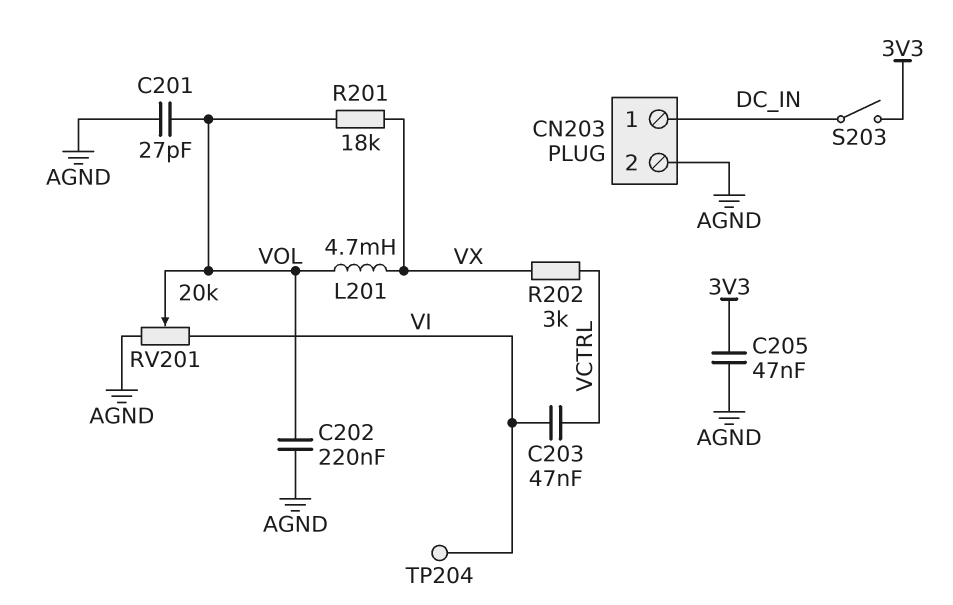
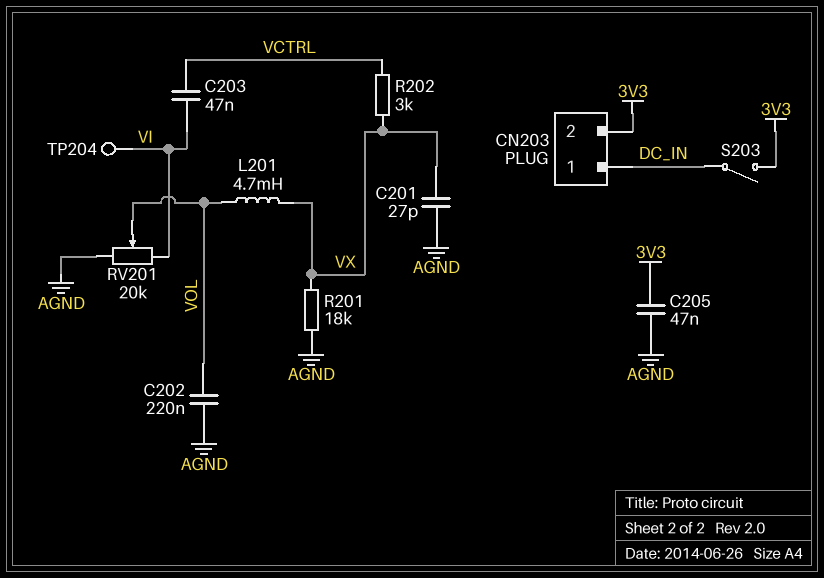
C201: 27pF (AGND, VOL) -> 27pF (AGND, VX)
CN203 pin 2: AGND -> 3V3
R201: 18k (VOL, VX) -> 18k (AGND, VX)

